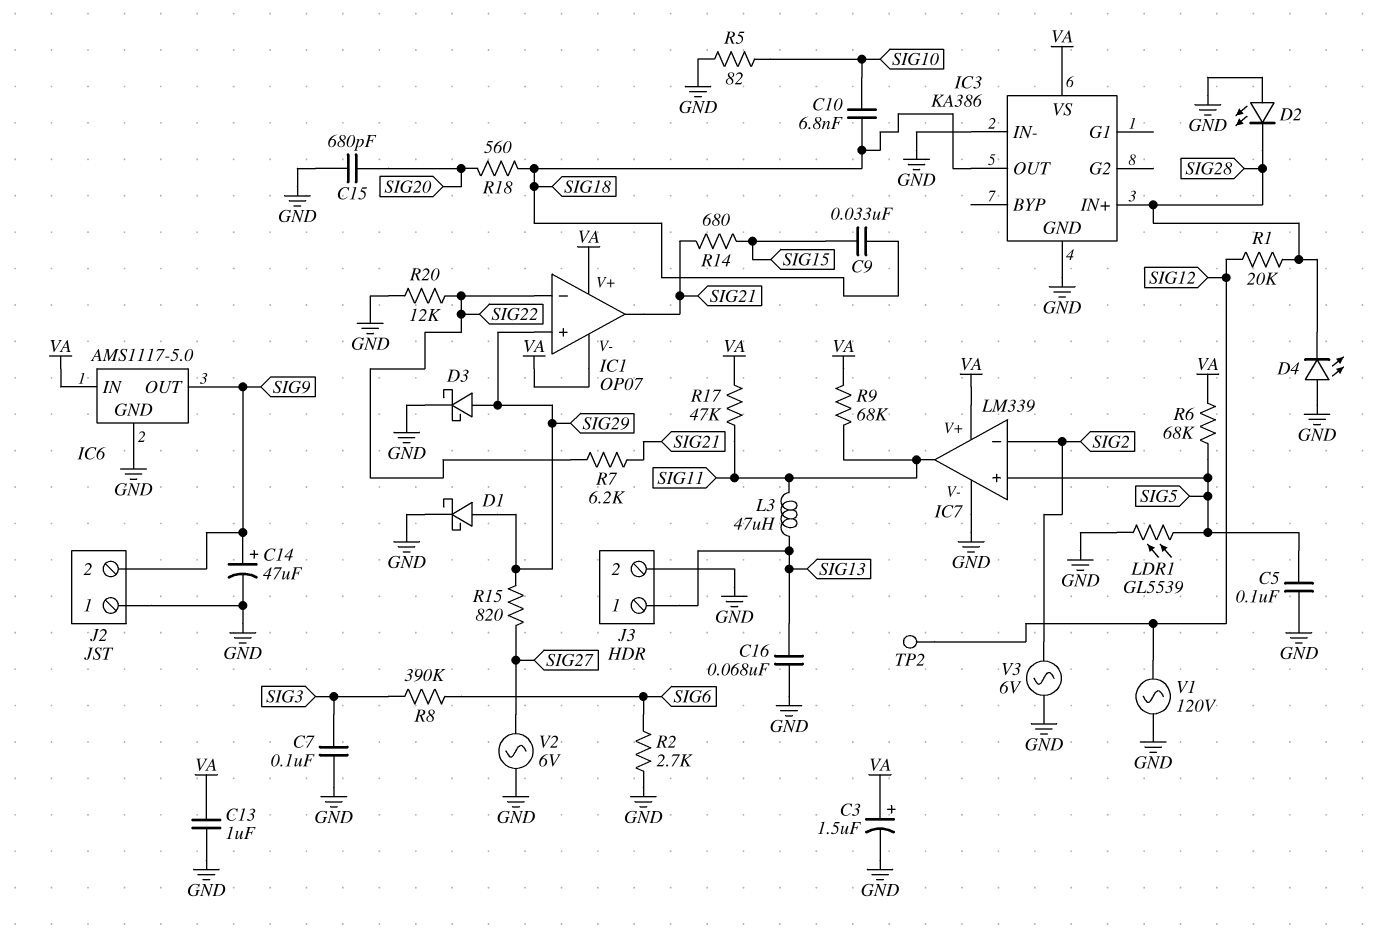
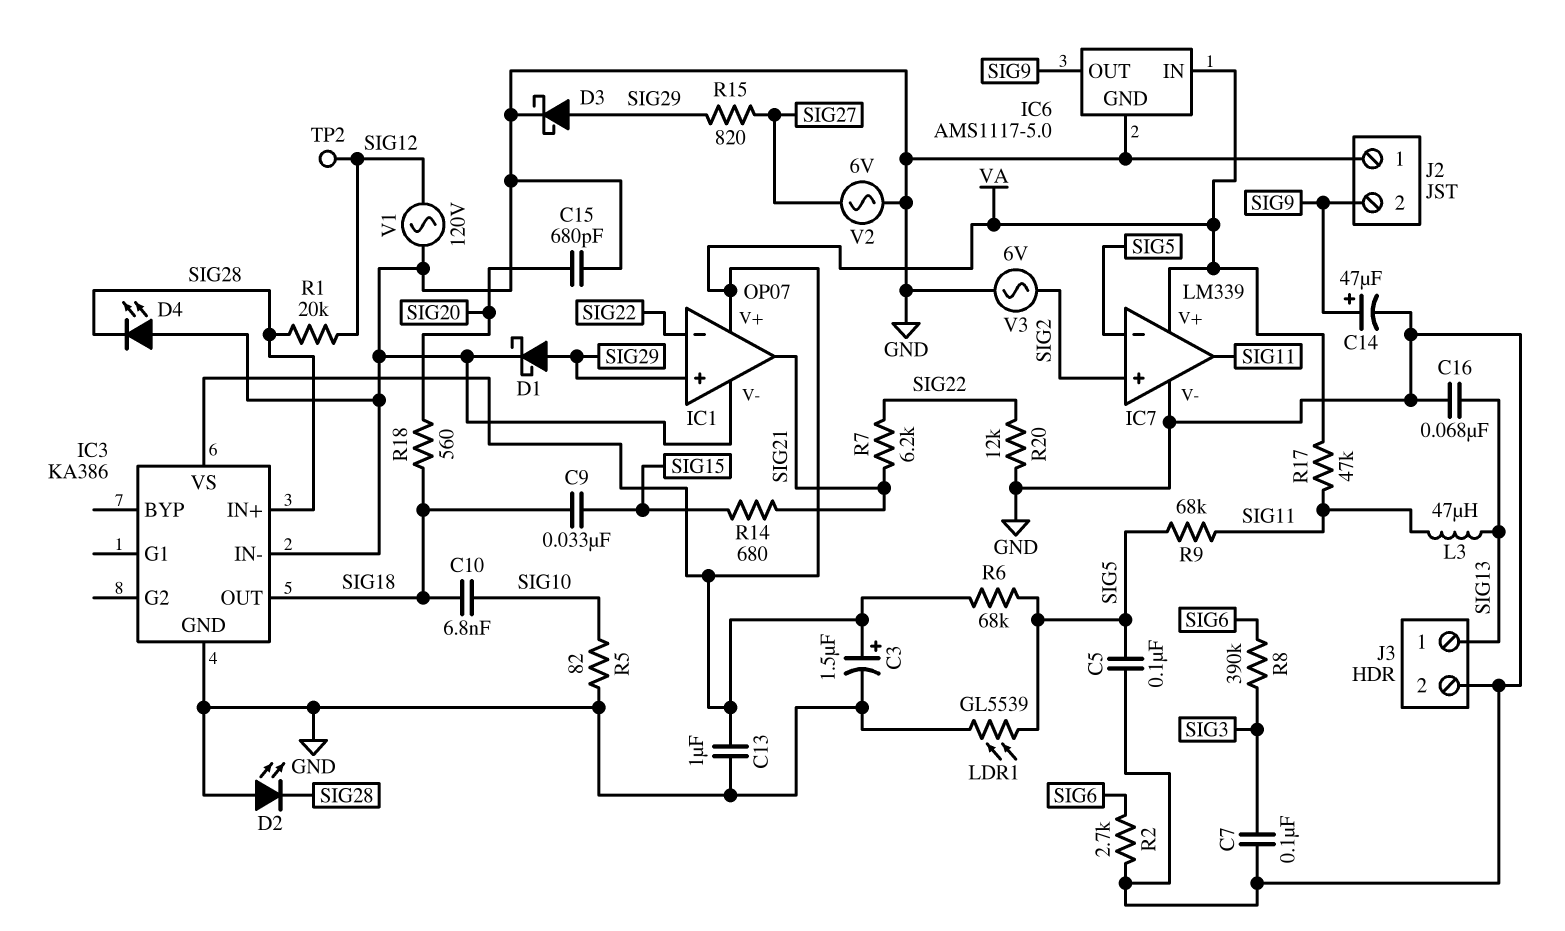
IC1 pin V-: VA -> GND
IC7 pin in+: SIG5 -> SIG2
IC7 pin in-: SIG2 -> SIG5
R9: 68k (SIG11, VA) -> 68k (SIG5, SIG11)

